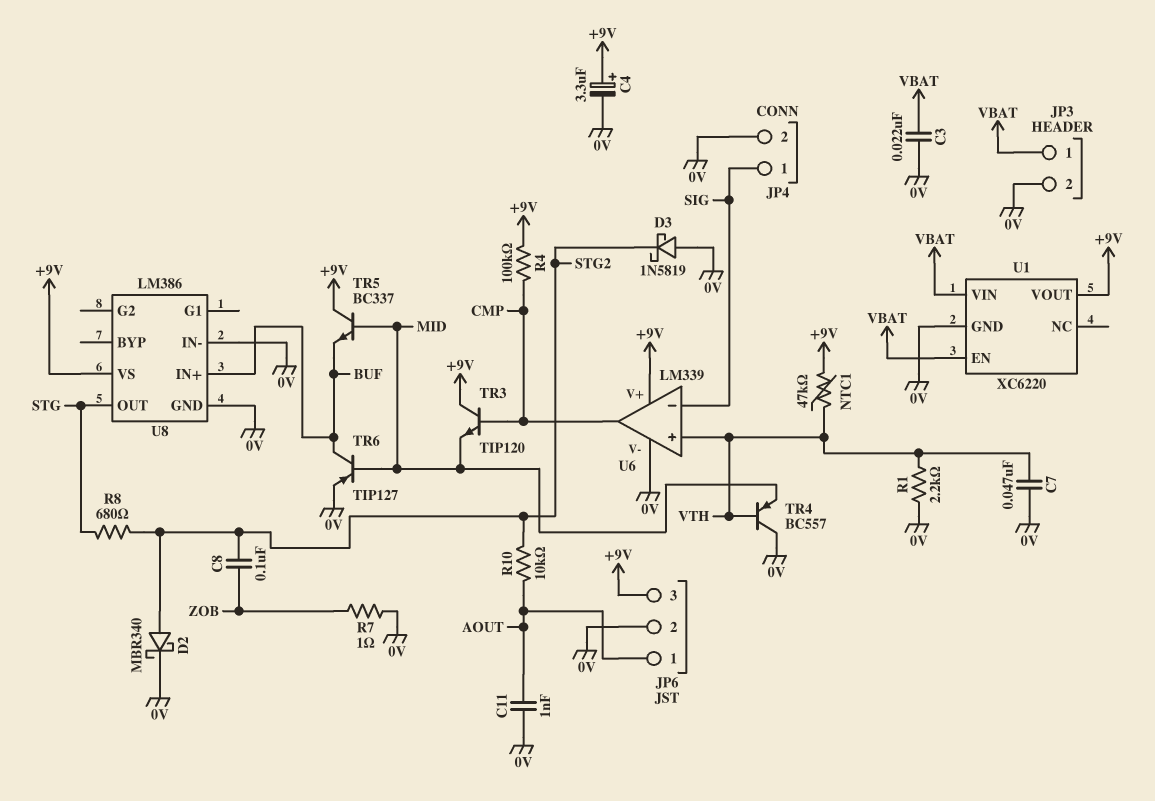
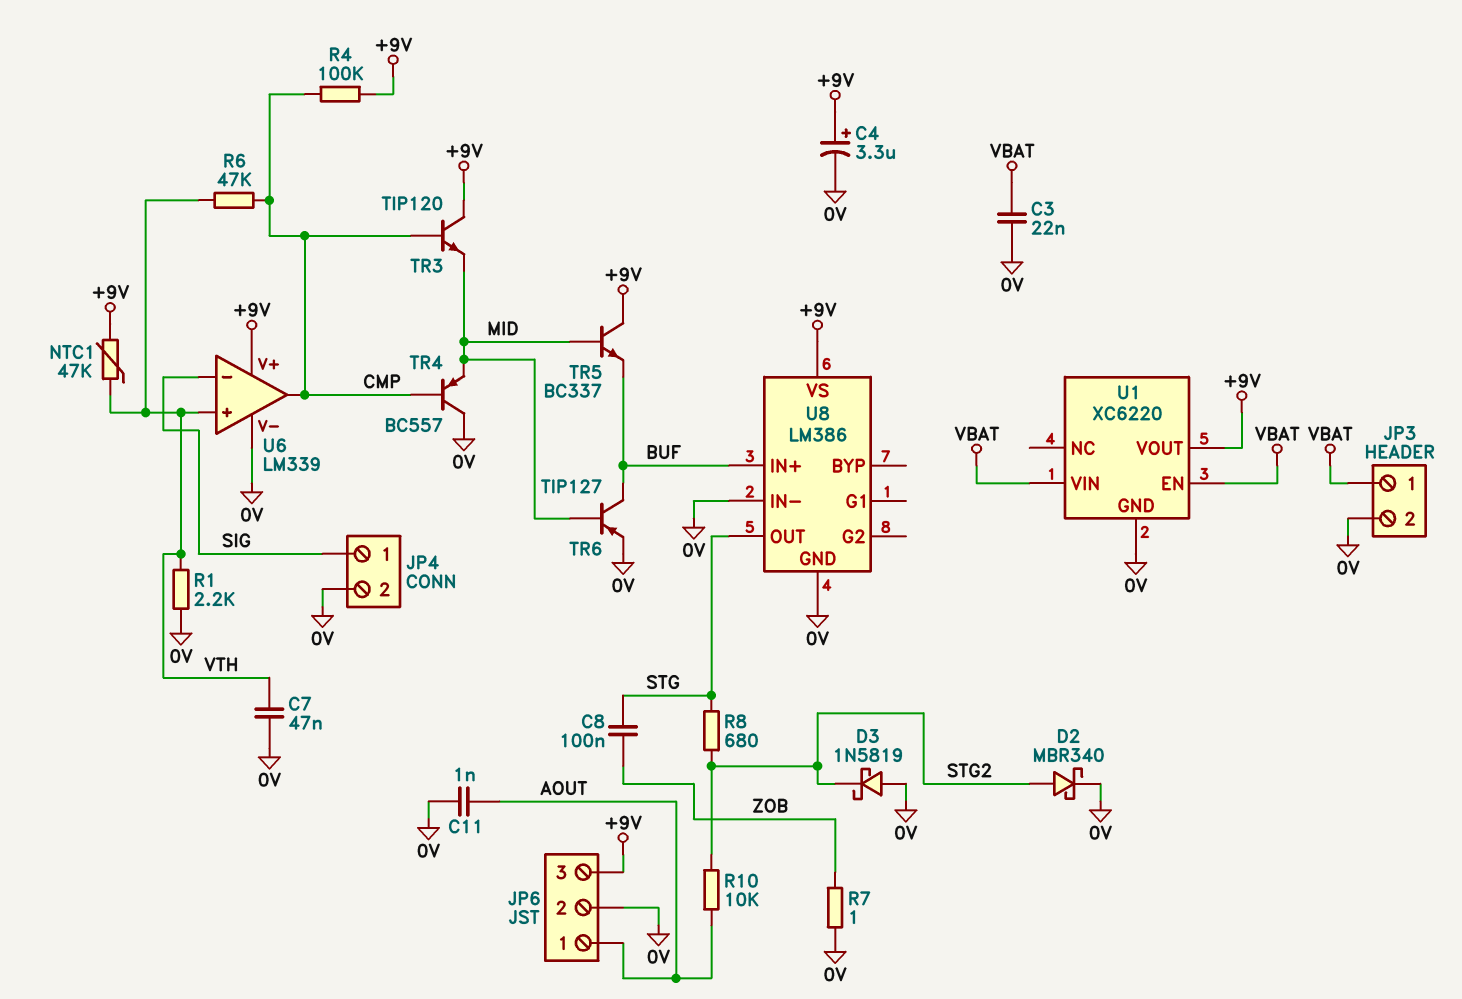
C8: 100nF (STG2, ZOB) -> 100nF (STG, ZOB)
R6: none -> 47k (CMP, VTH)
TR4: PNP BC557 (B VTH, C 0V, E MID) -> PNP BC557 (B CMP, C 0V, E MID)

